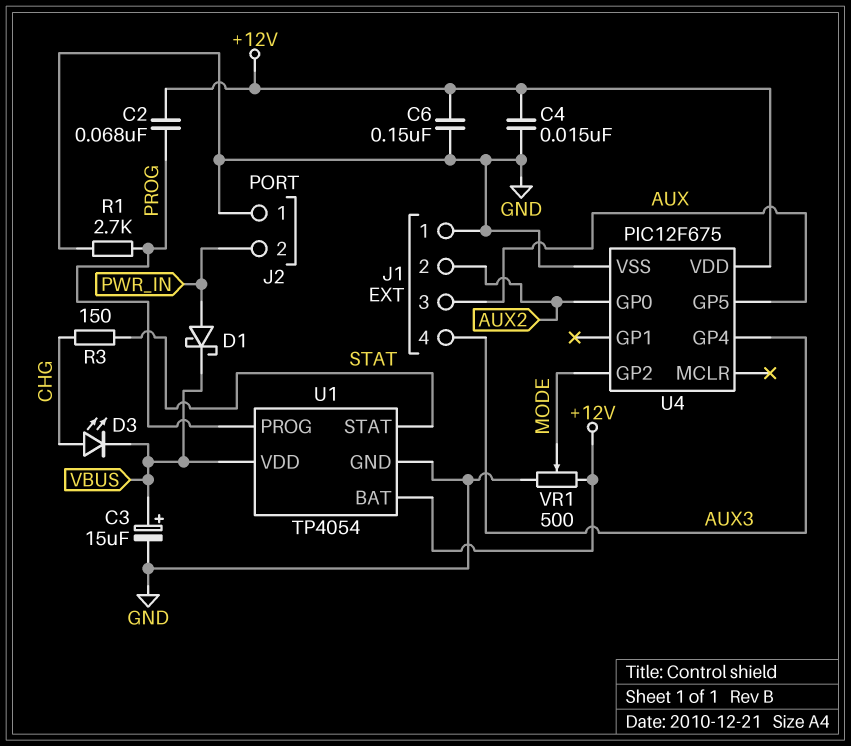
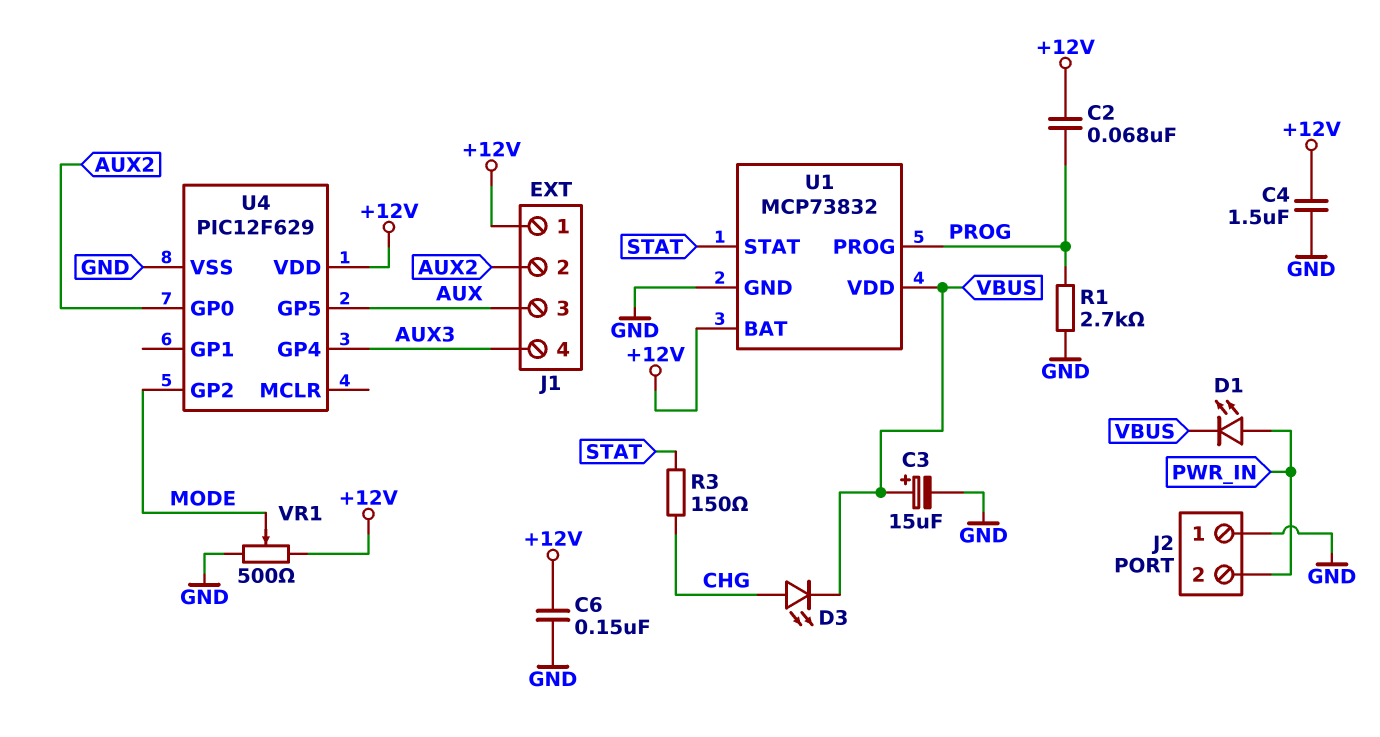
C4: 15nF (+12V, GND) -> 1.5uF (+12V, GND)
D1: schottky (A PWR_IN, K VBUS) -> LED (A PWR_IN, K VBUS)
J1 pin 1: GND -> +12V
U1: TP4054 -> MCP73832
U4: PIC12F675 -> PIC12F629

